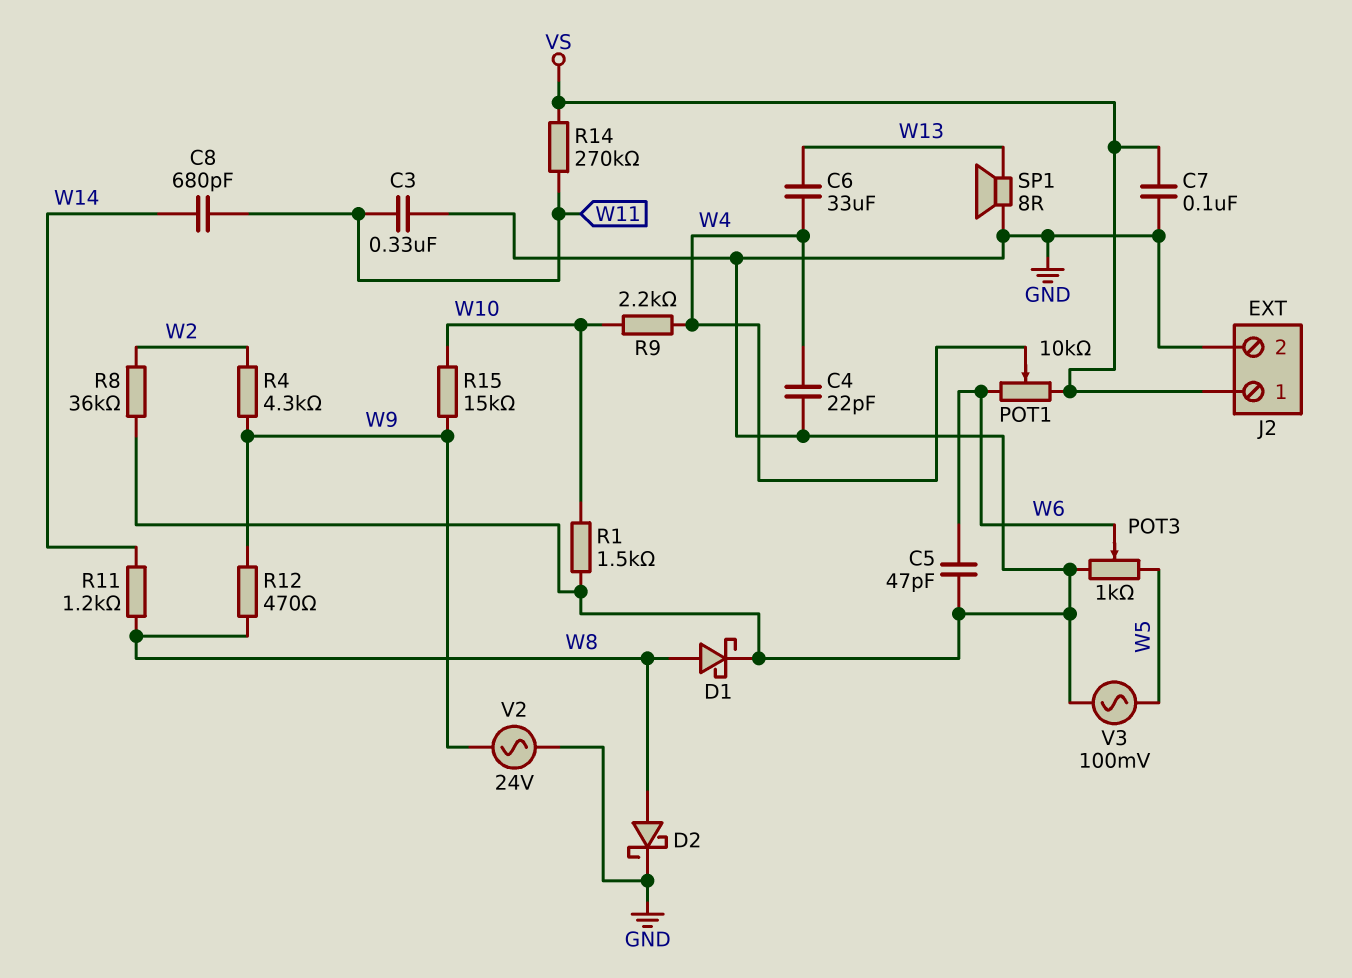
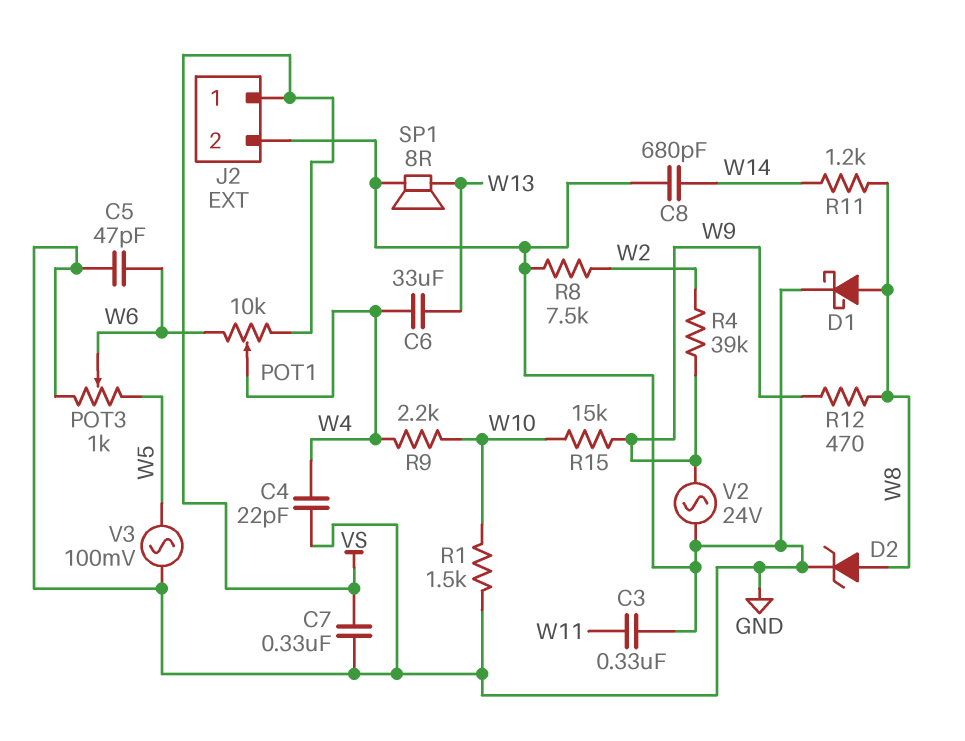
C7: 100nF (GND, VS) -> 330nF (GND, VS)
C8: 680pF (W11, W14) -> 680pF (GND, W14)
D2: schottky (A W8, K GND) -> zener (A W8, K GND)
R4: 4.3k (W2, W9) -> 39k (W2, W9)
R8: 36k (GND, W2) -> 7.5k (GND, W2)
R14: 270k (VS, W11) -> none

